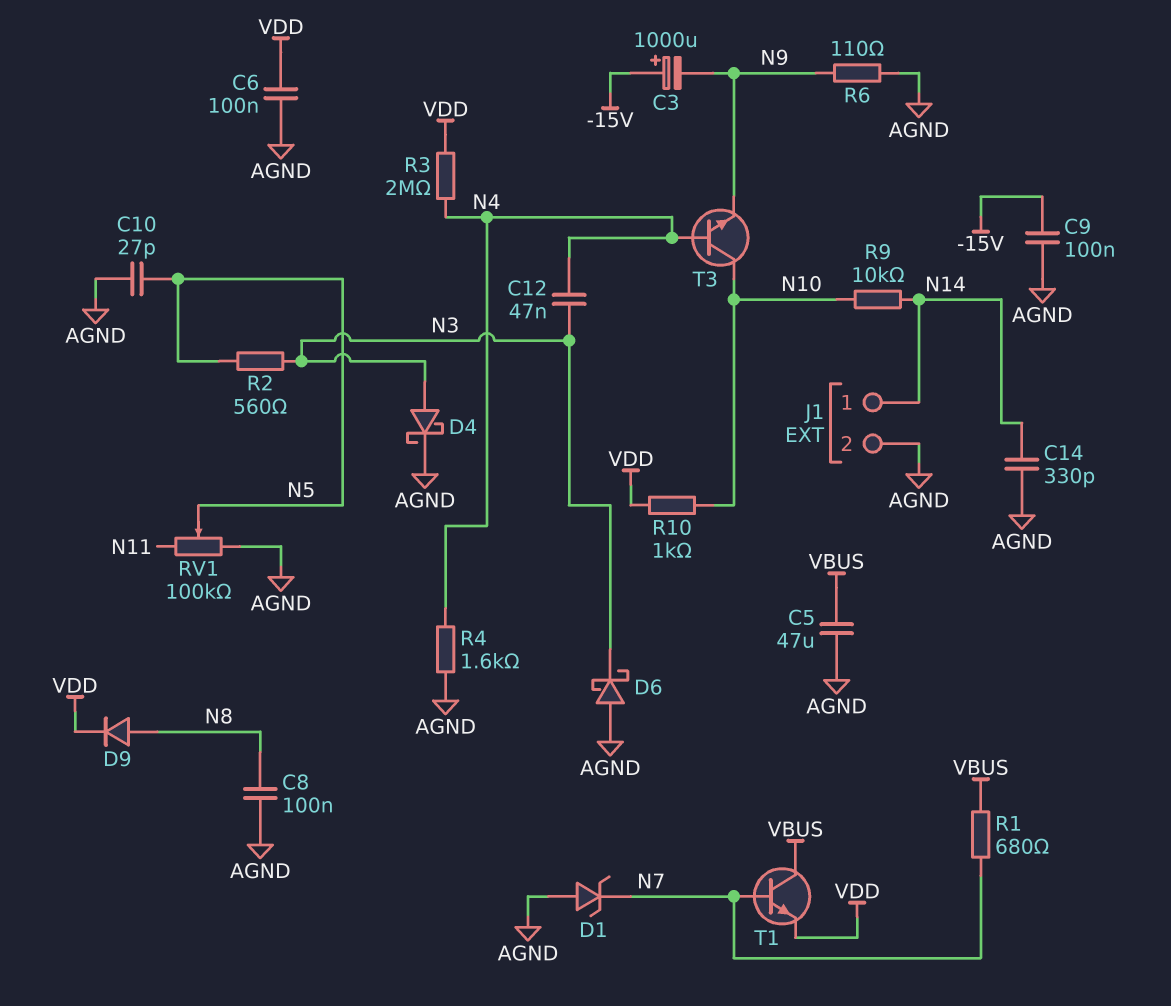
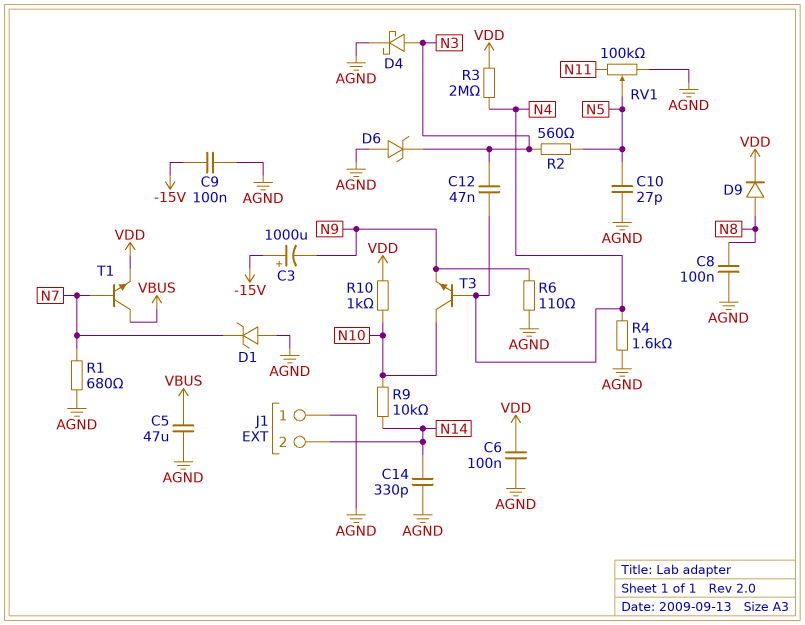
D6: schottky (A AGND, K N3) -> zener (A AGND, K N3)
J1 pin 1: N14 -> AGND
J1 pin 2: AGND -> N14
R1: 680 (N7, VBUS) -> 680 (AGND, N7)

